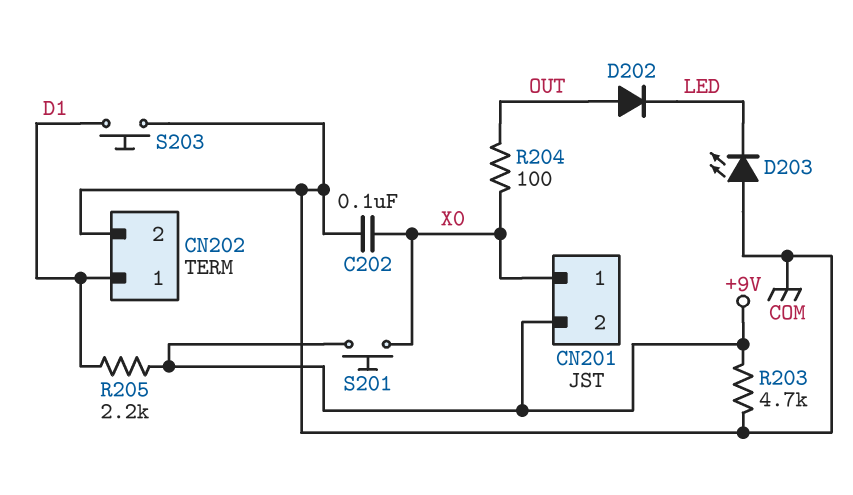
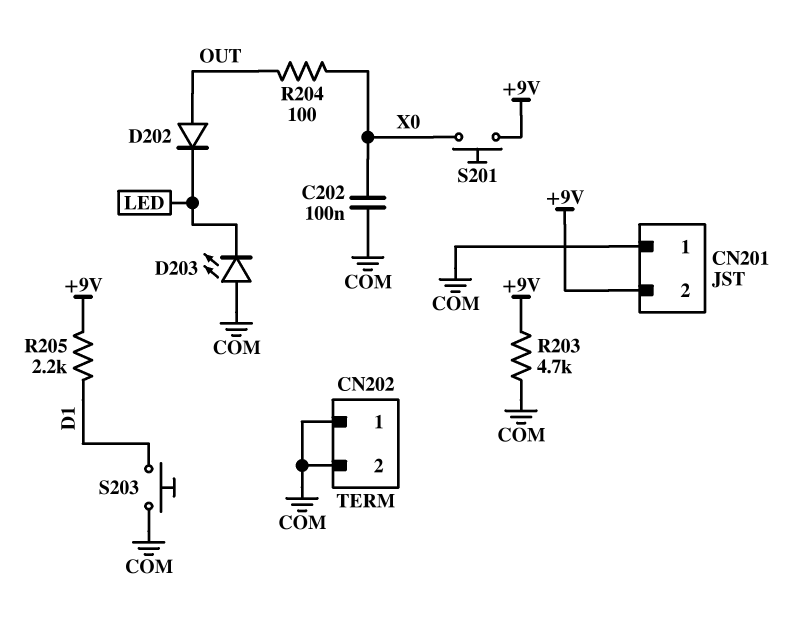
CN201 pin 1: X0 -> COM
CN202 pin 1: D1 -> COM

